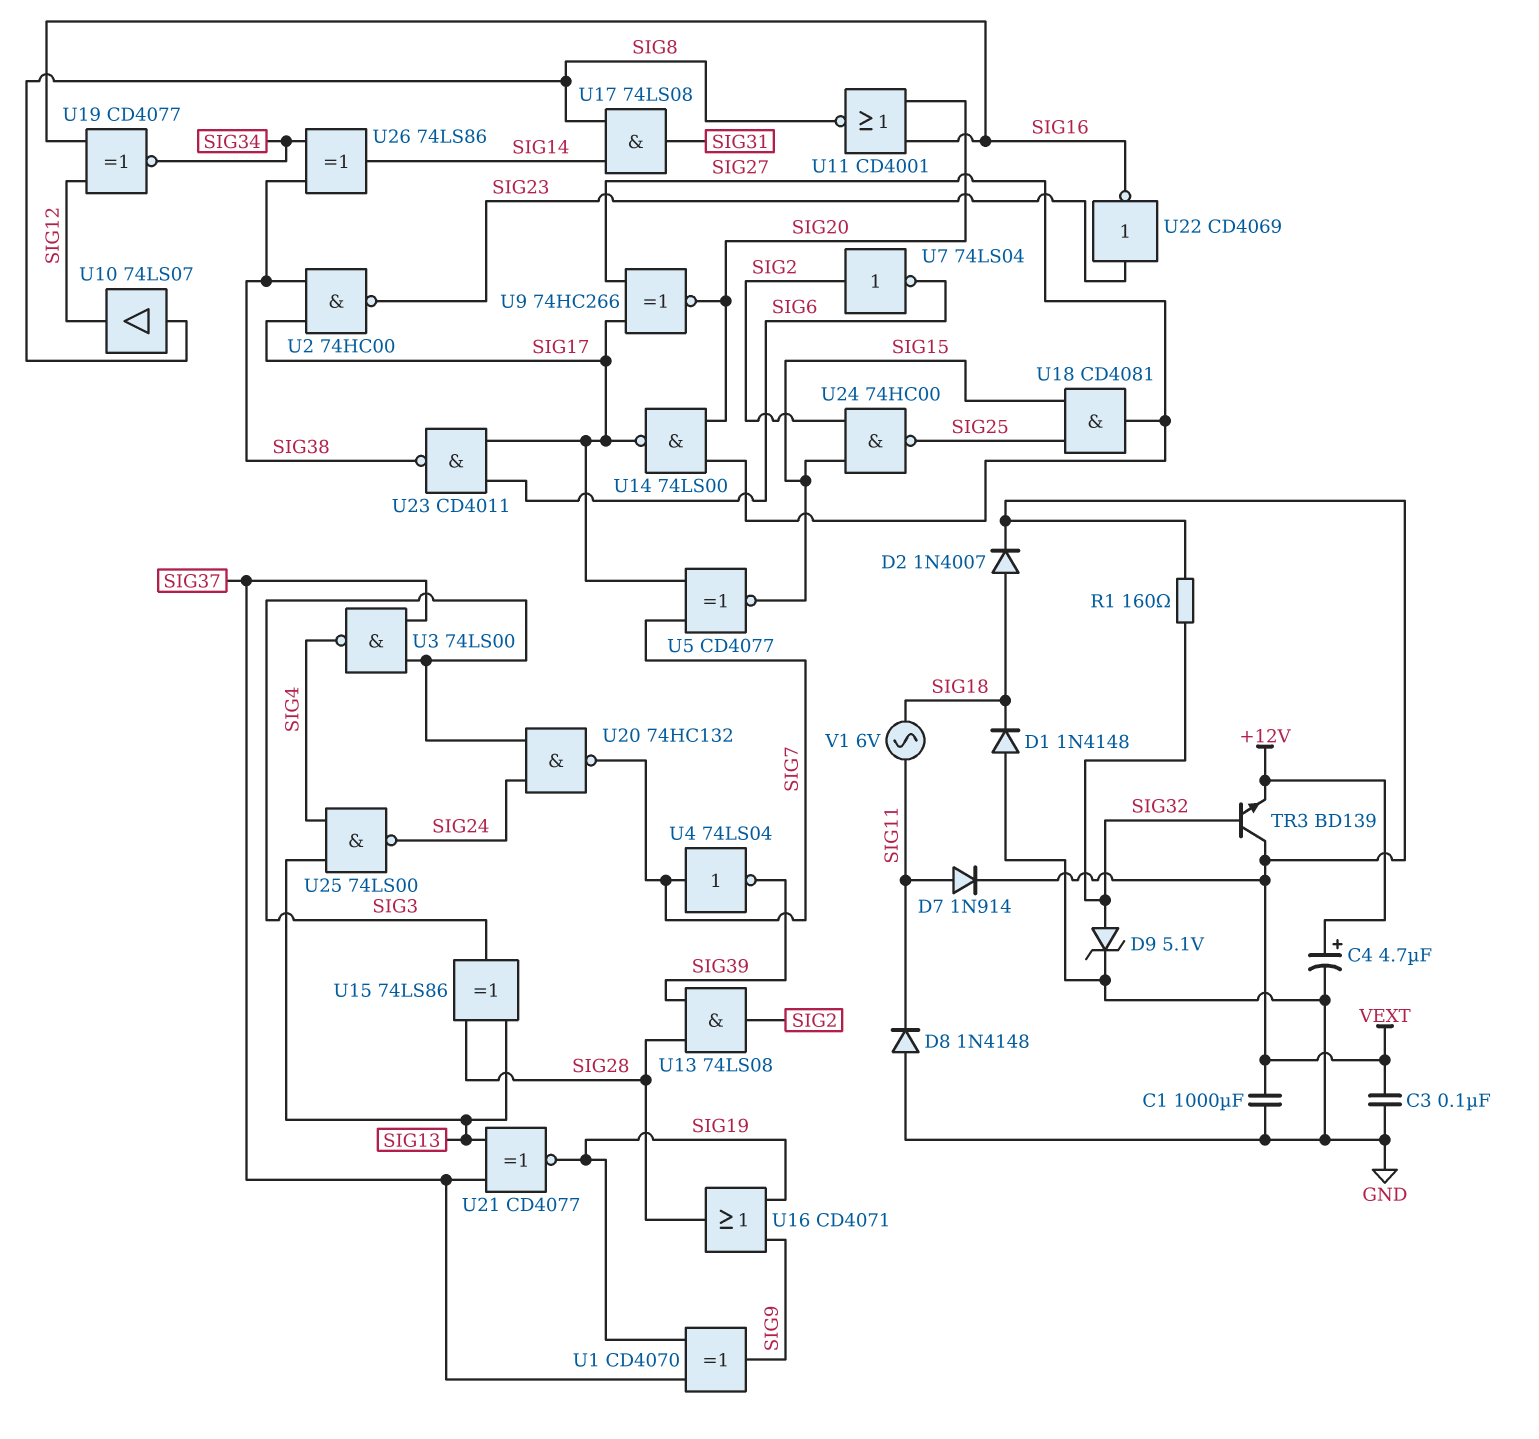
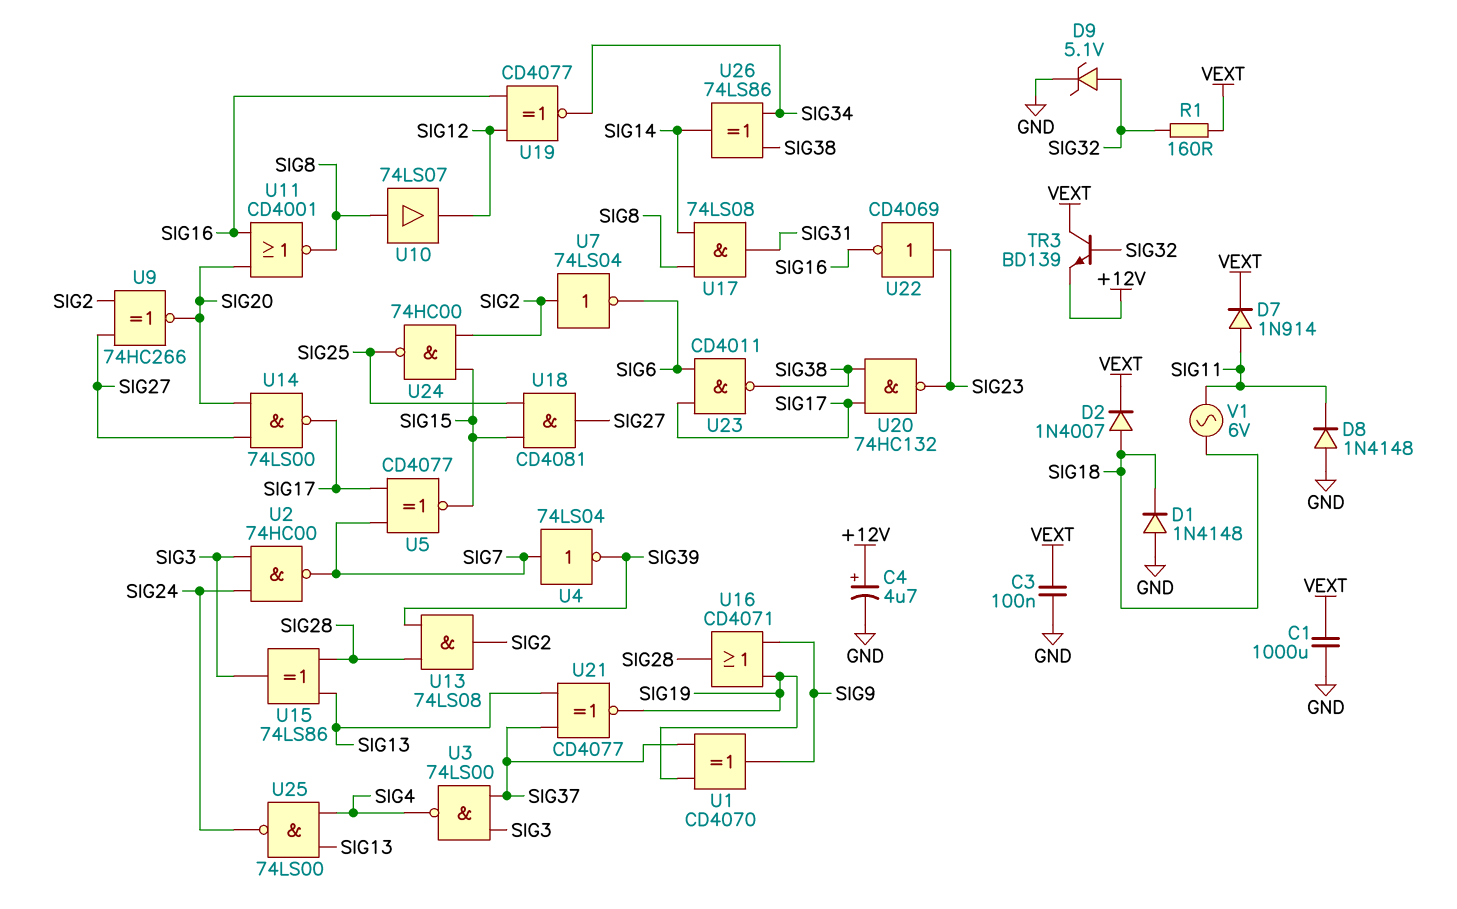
U2: NAND 74HC00 (in SIG17, in SIG38, out SIG23) -> NAND 74HC00 (in SIG3, in SIG24, out SIG7)
U9: XNOR 74HC266 (in SIG17, in SIG27, out SIG20) -> XNOR 74HC266 (in SIG2, in SIG27, out SIG20)
U20: NAND 74HC132 (in SIG3, in SIG24, out SIG7) -> NAND 74HC132 (in SIG17, in SIG38, out SIG23)

